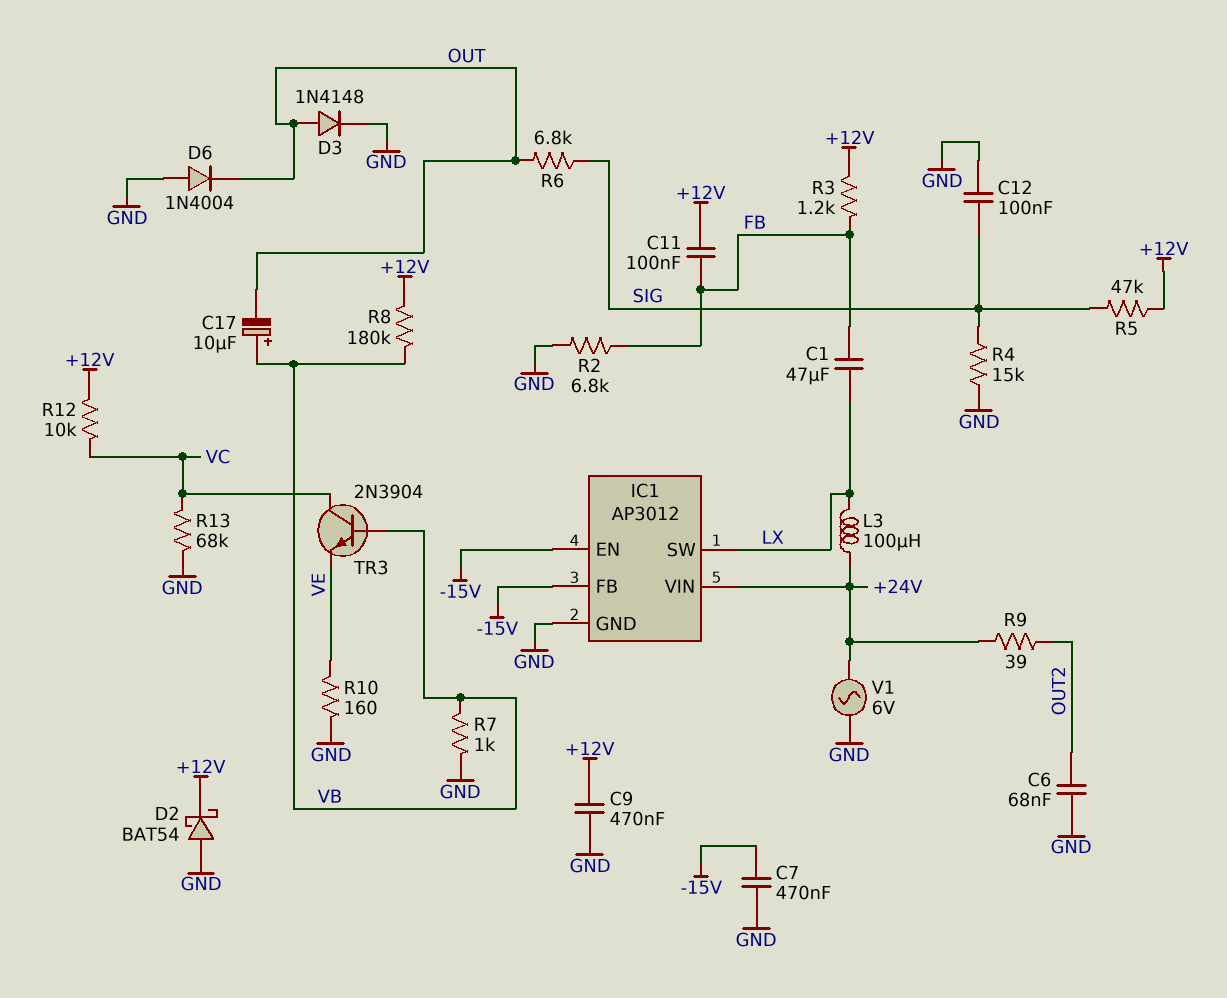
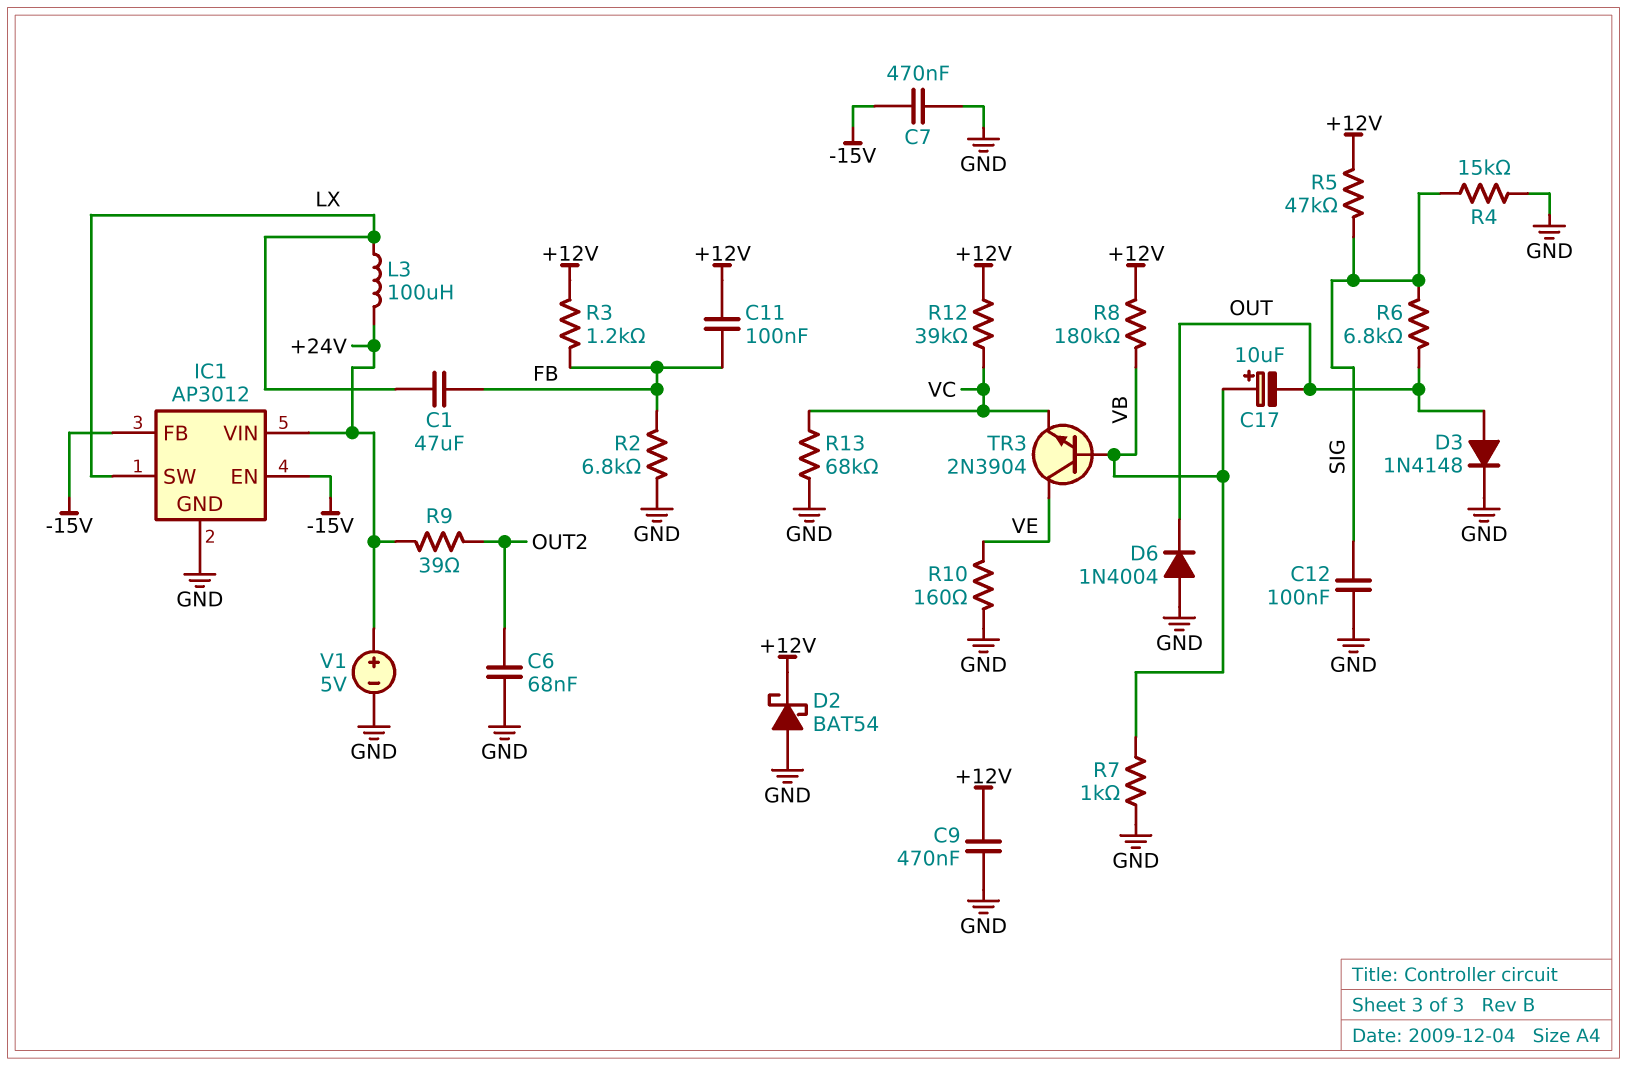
R12: 10k (+12V, VC) -> 39k (+12V, VC)
TR3: NPN 2N3904 (B VB, C VC, E VE) -> NPN 2N3904 (B VB, C VE, E VC)
V1: AC 6V (+24V, GND) -> 5V (plus +24V, minus GND)

